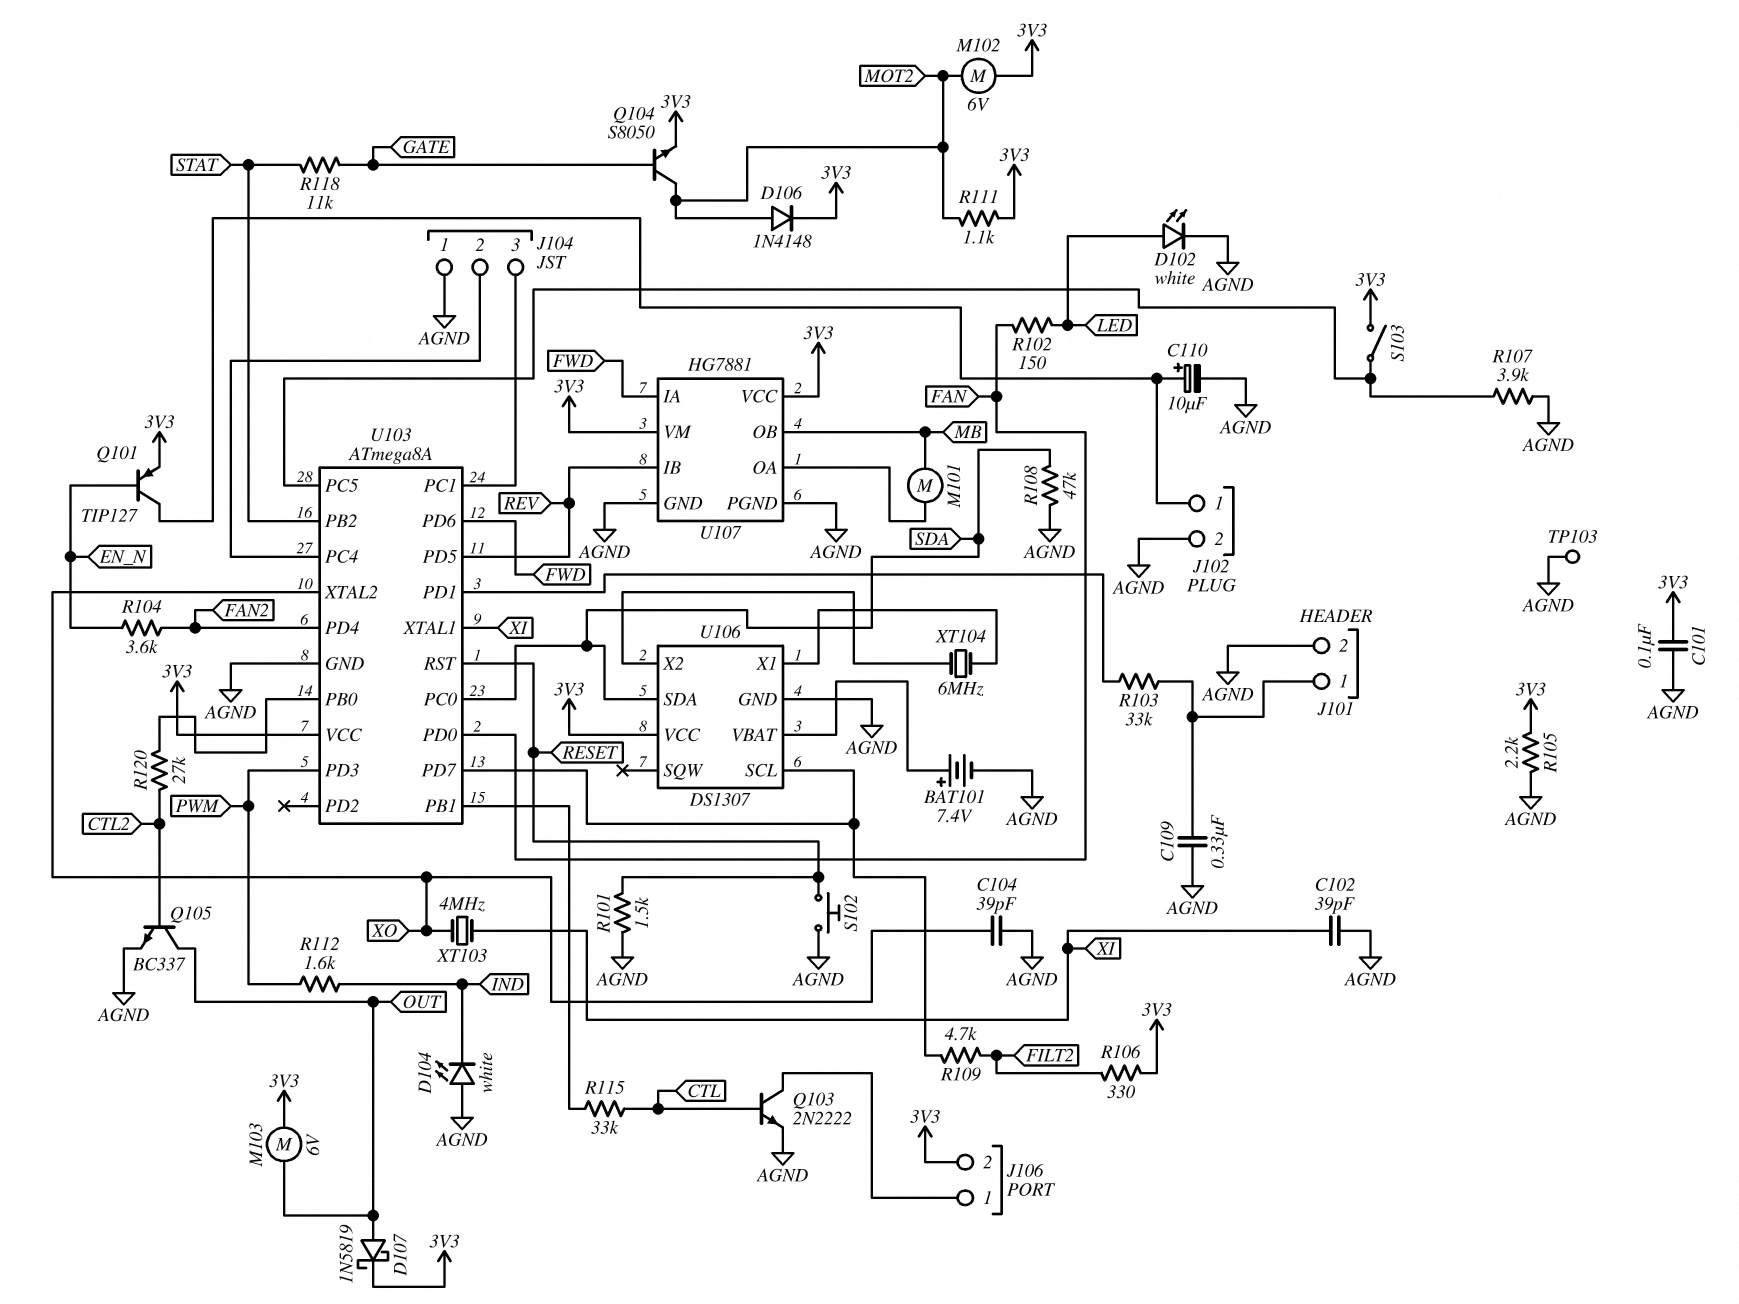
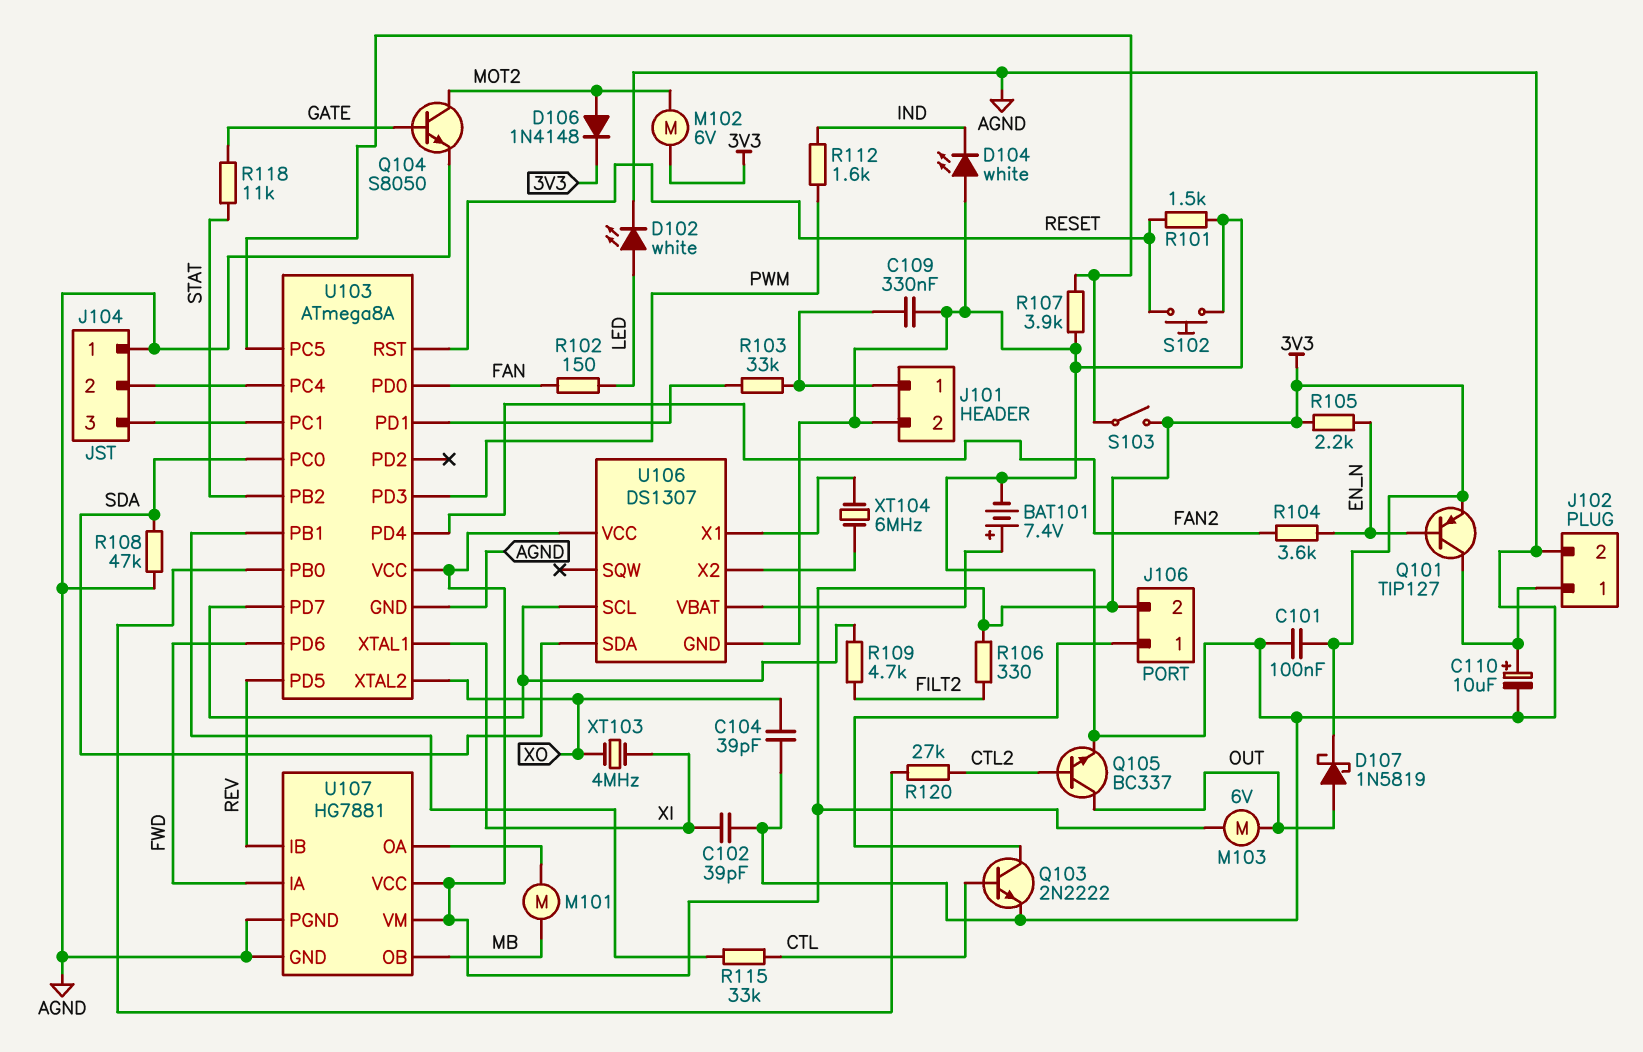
Q104: NPN S8050 (B GATE, C MOT2, E 3V3) -> NPN S8050 (B GATE, C MOT2, E AGND)
R105: 2.2k (3V3, AGND) -> 2.2k (3V3, EN_N)
R111: 1.1k (3V3, MOT2) -> none
TP103: test point (AGND) -> none

